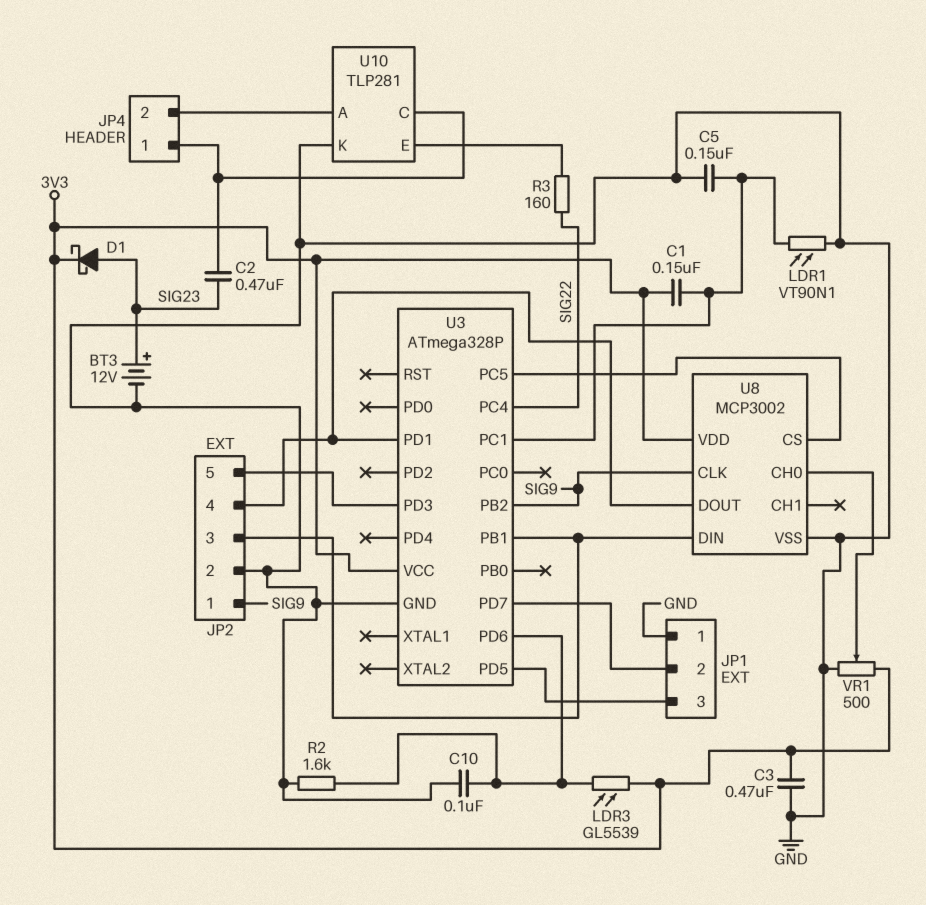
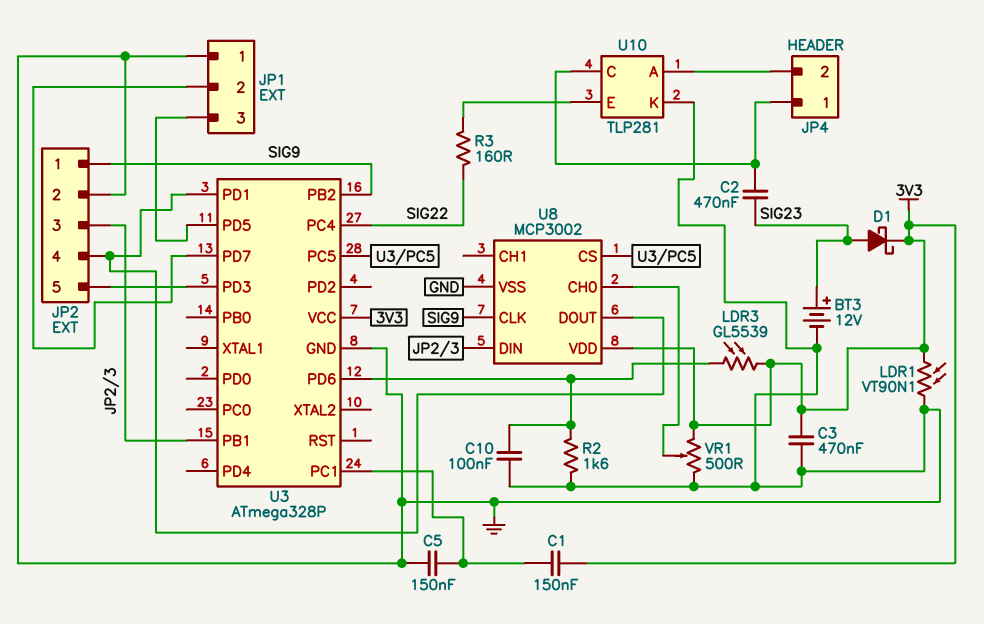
LDR1: VT90N1 (GND, U3/PC1) -> VT90N1 (3V3, GND)

